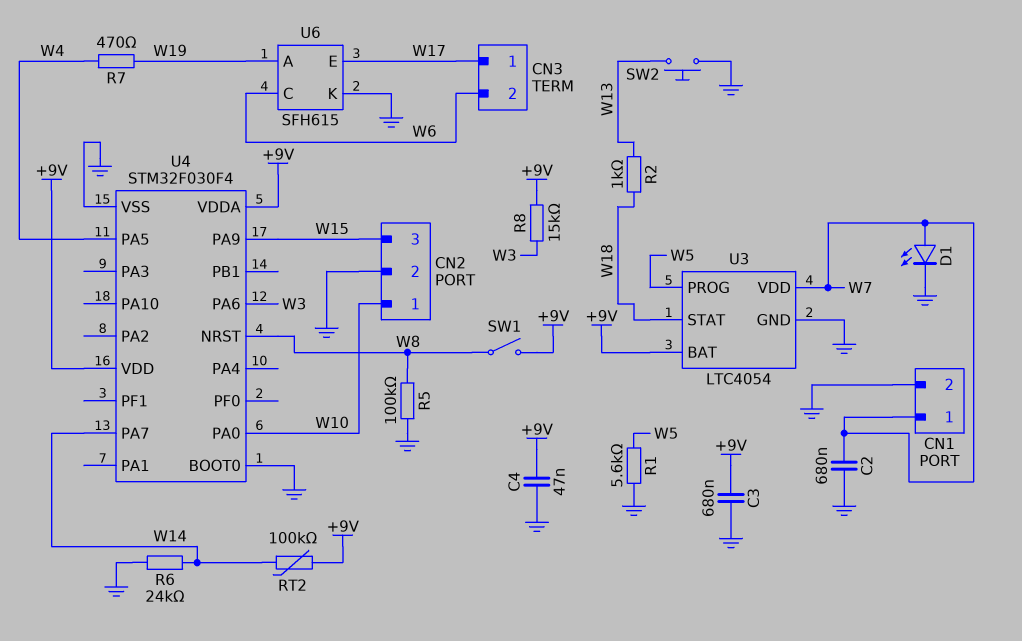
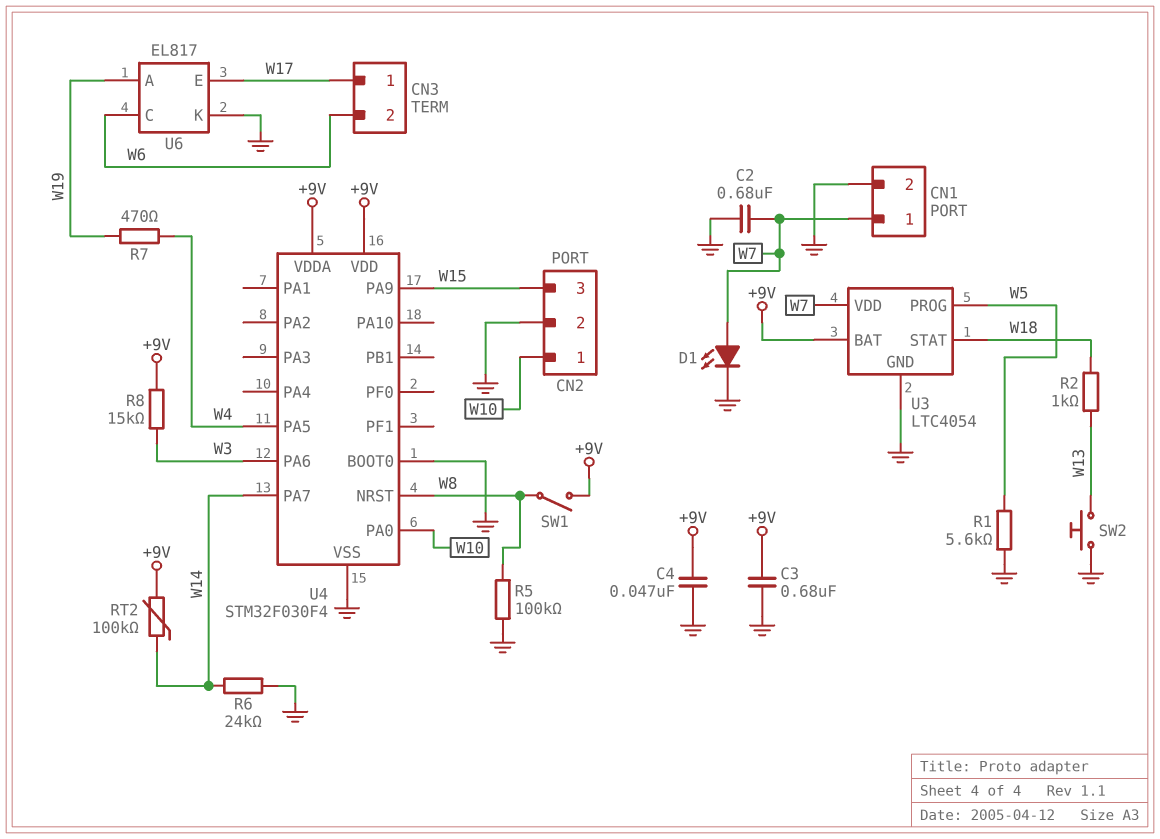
U6: SFH615 -> EL817

